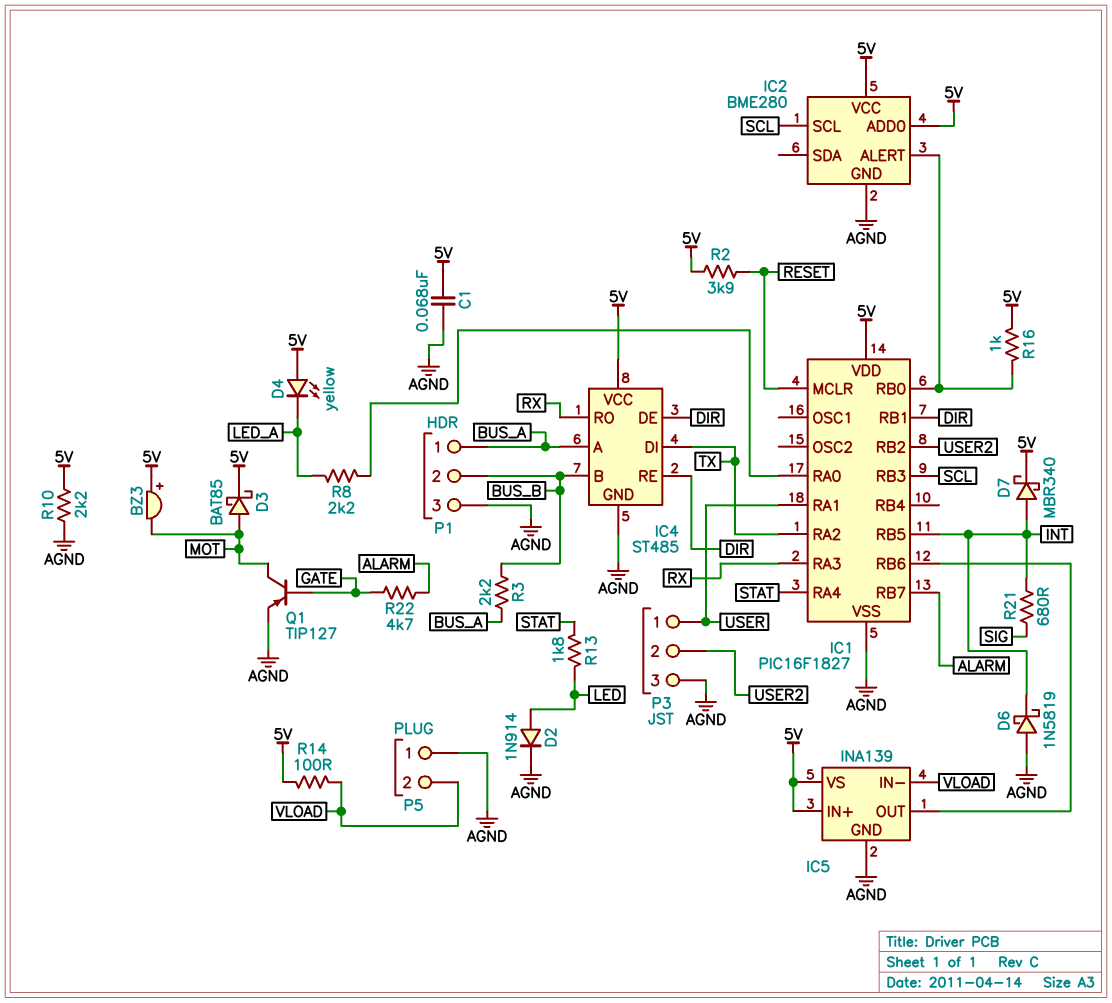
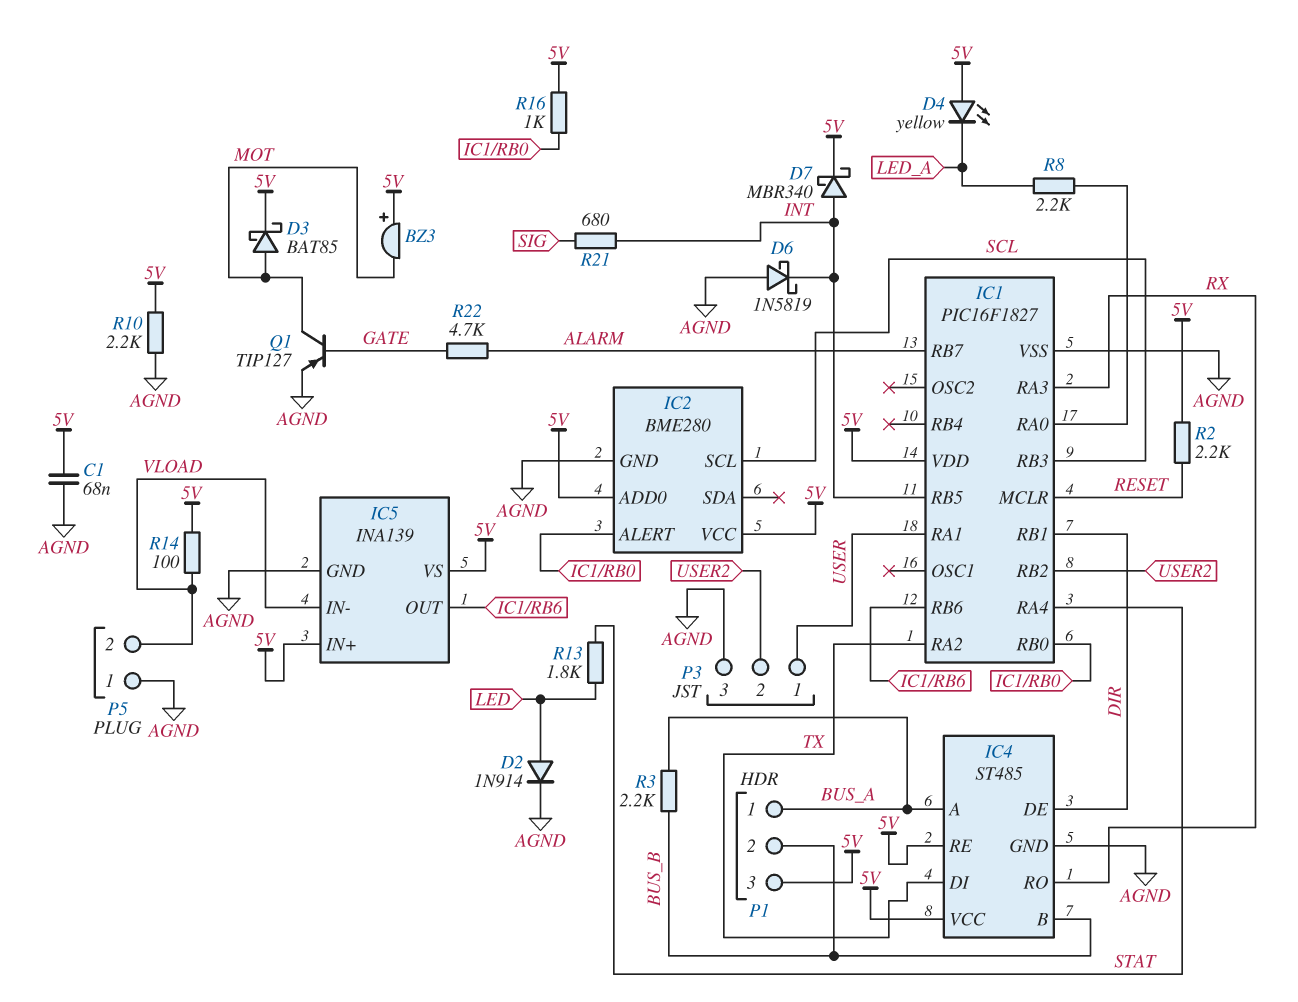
IC4 pin RE: DIR -> 5V
P1 pin 3: AGND -> 5V
R2: 3.9k (5V, RESET) -> 2.2k (5V, RESET)

